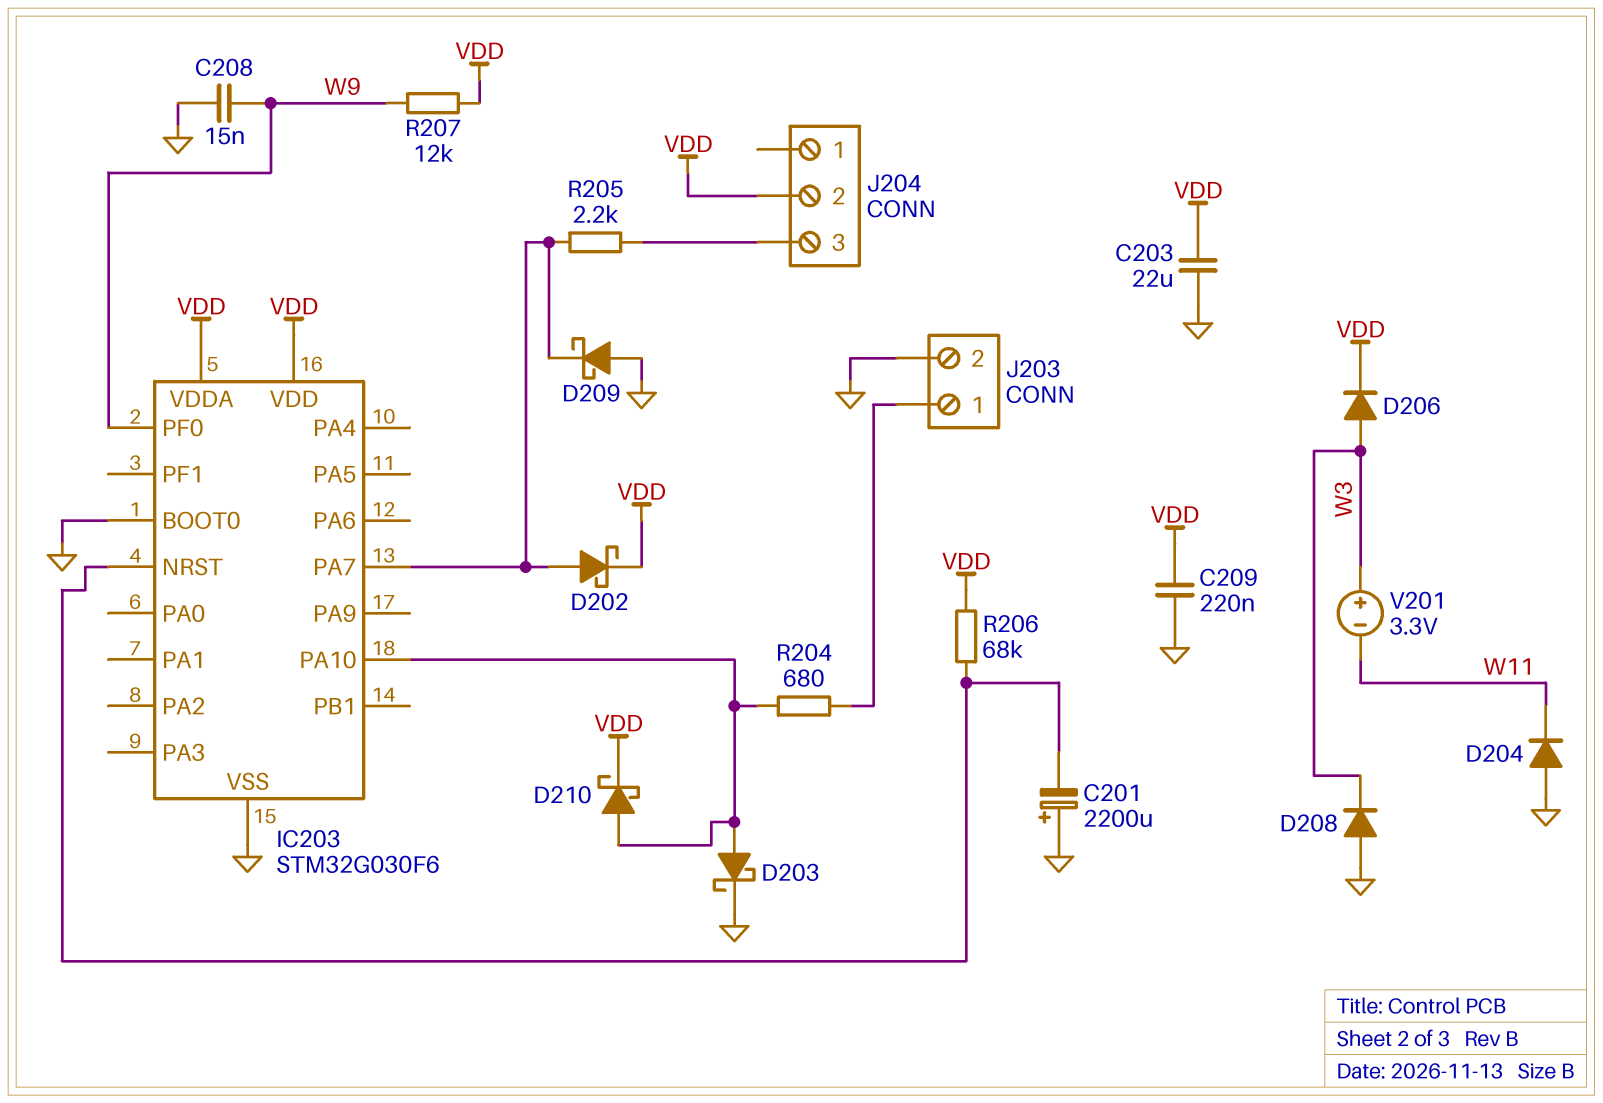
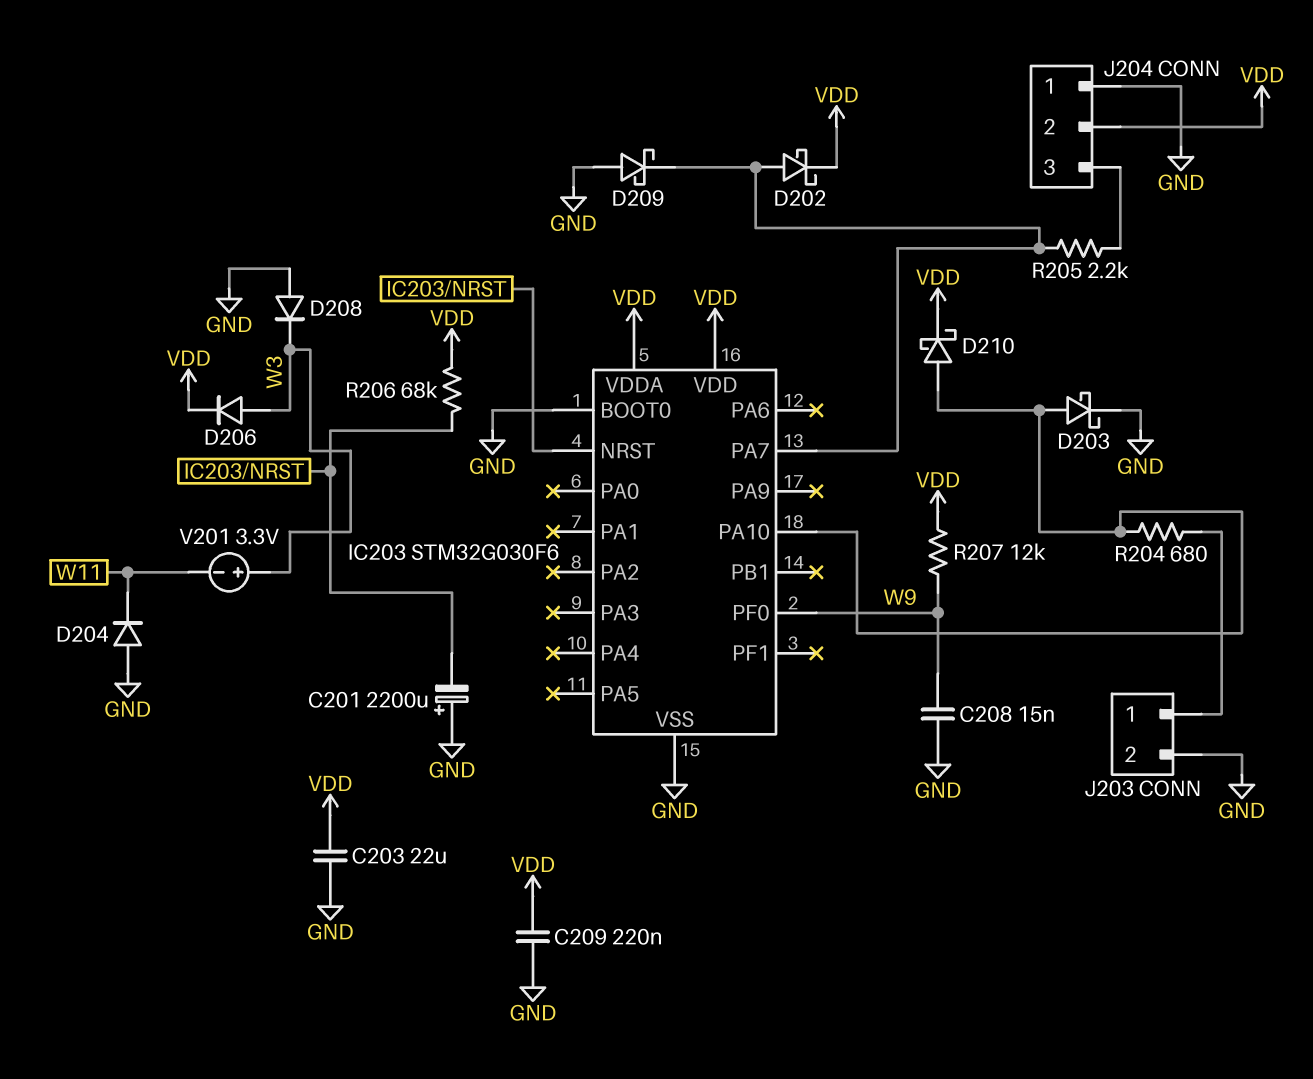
J204 pin 1: none -> GND

